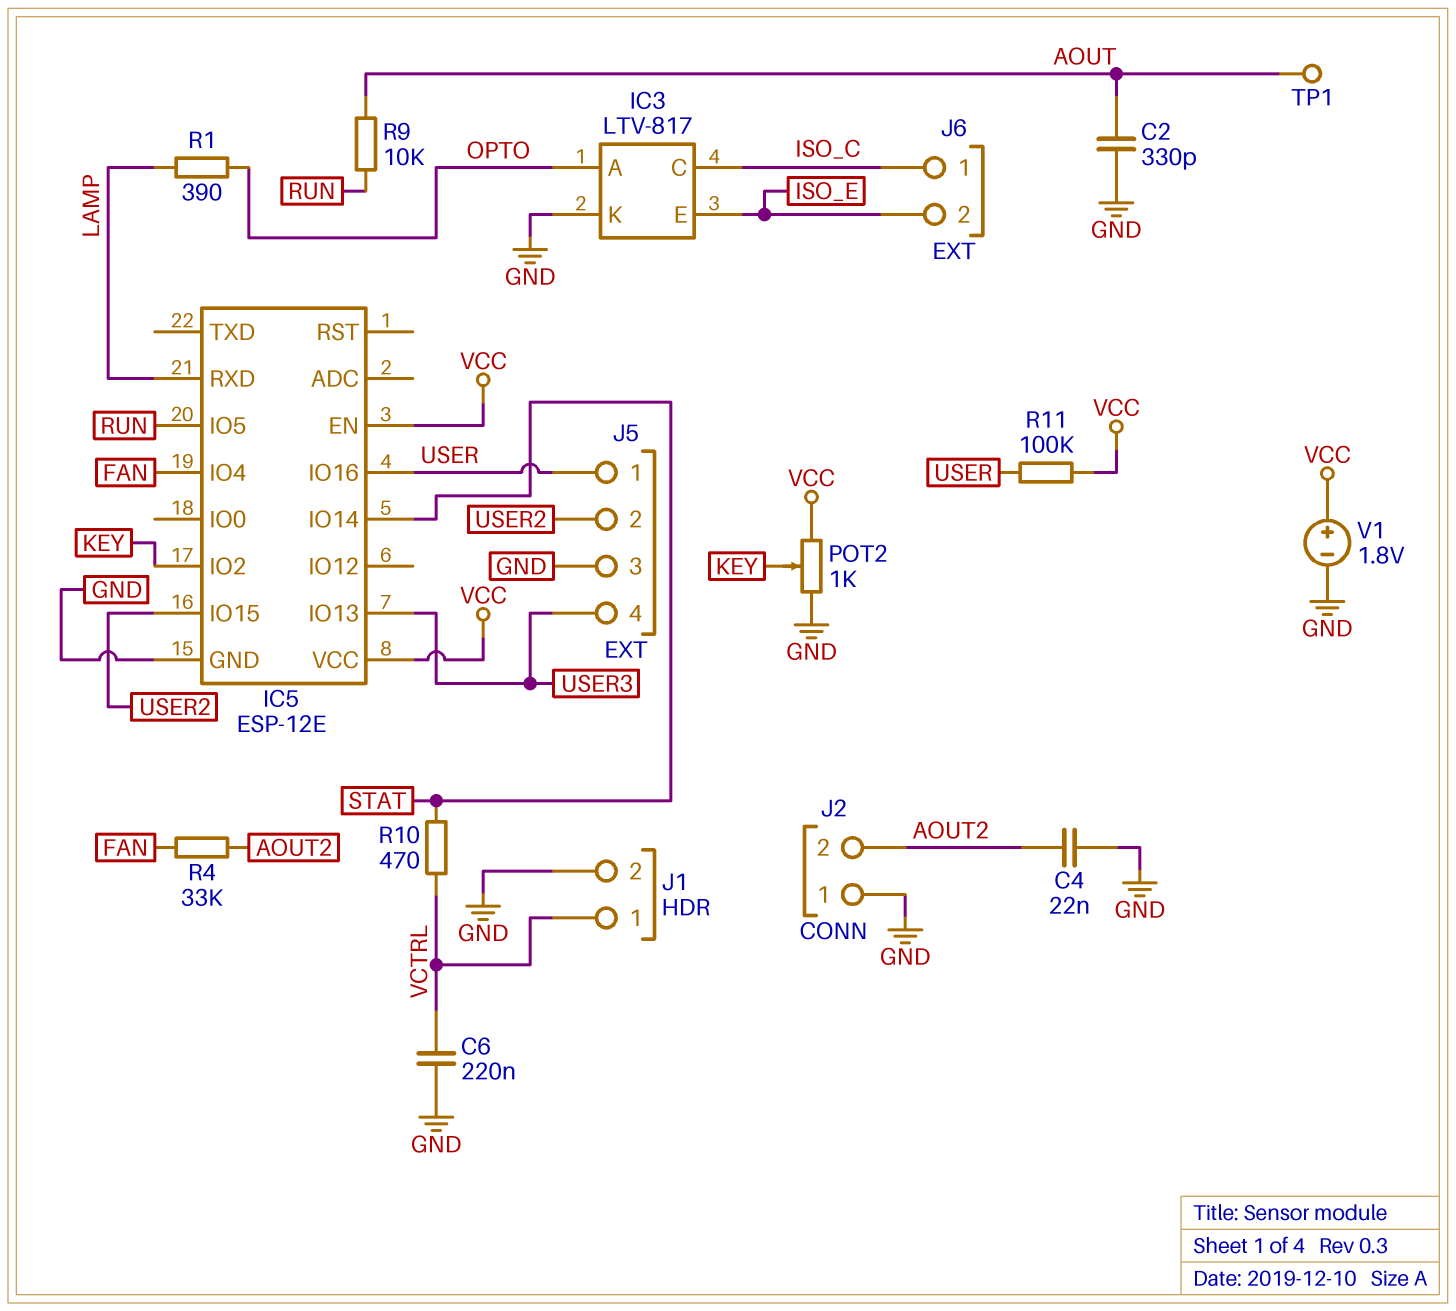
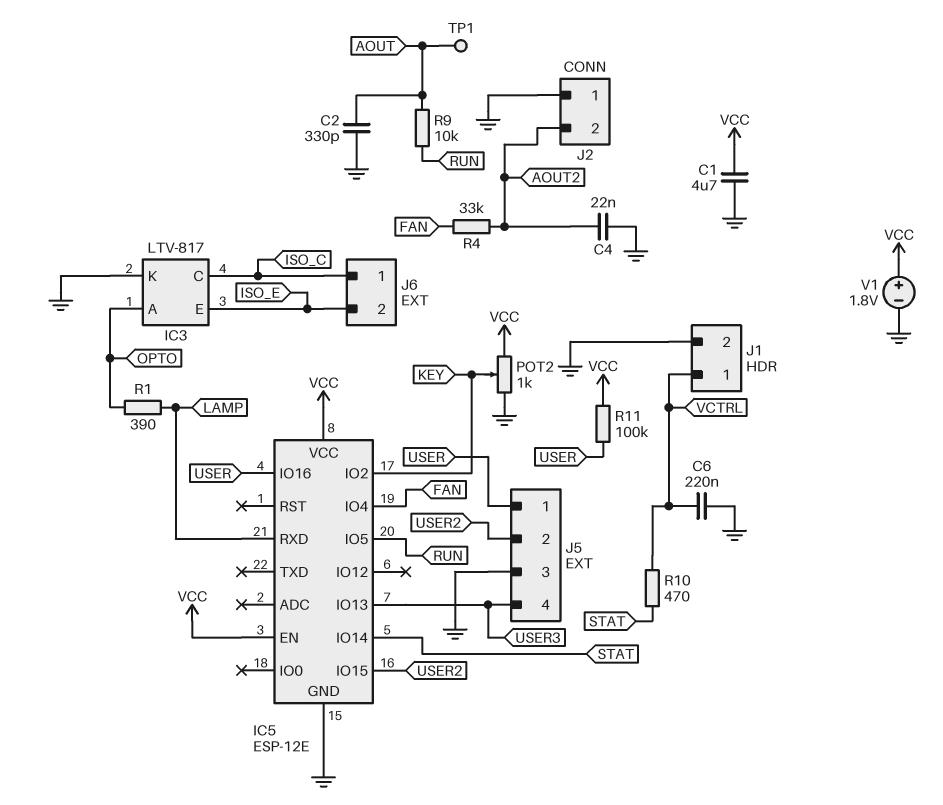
C1: none -> 4.7uF (GND, VCC)

